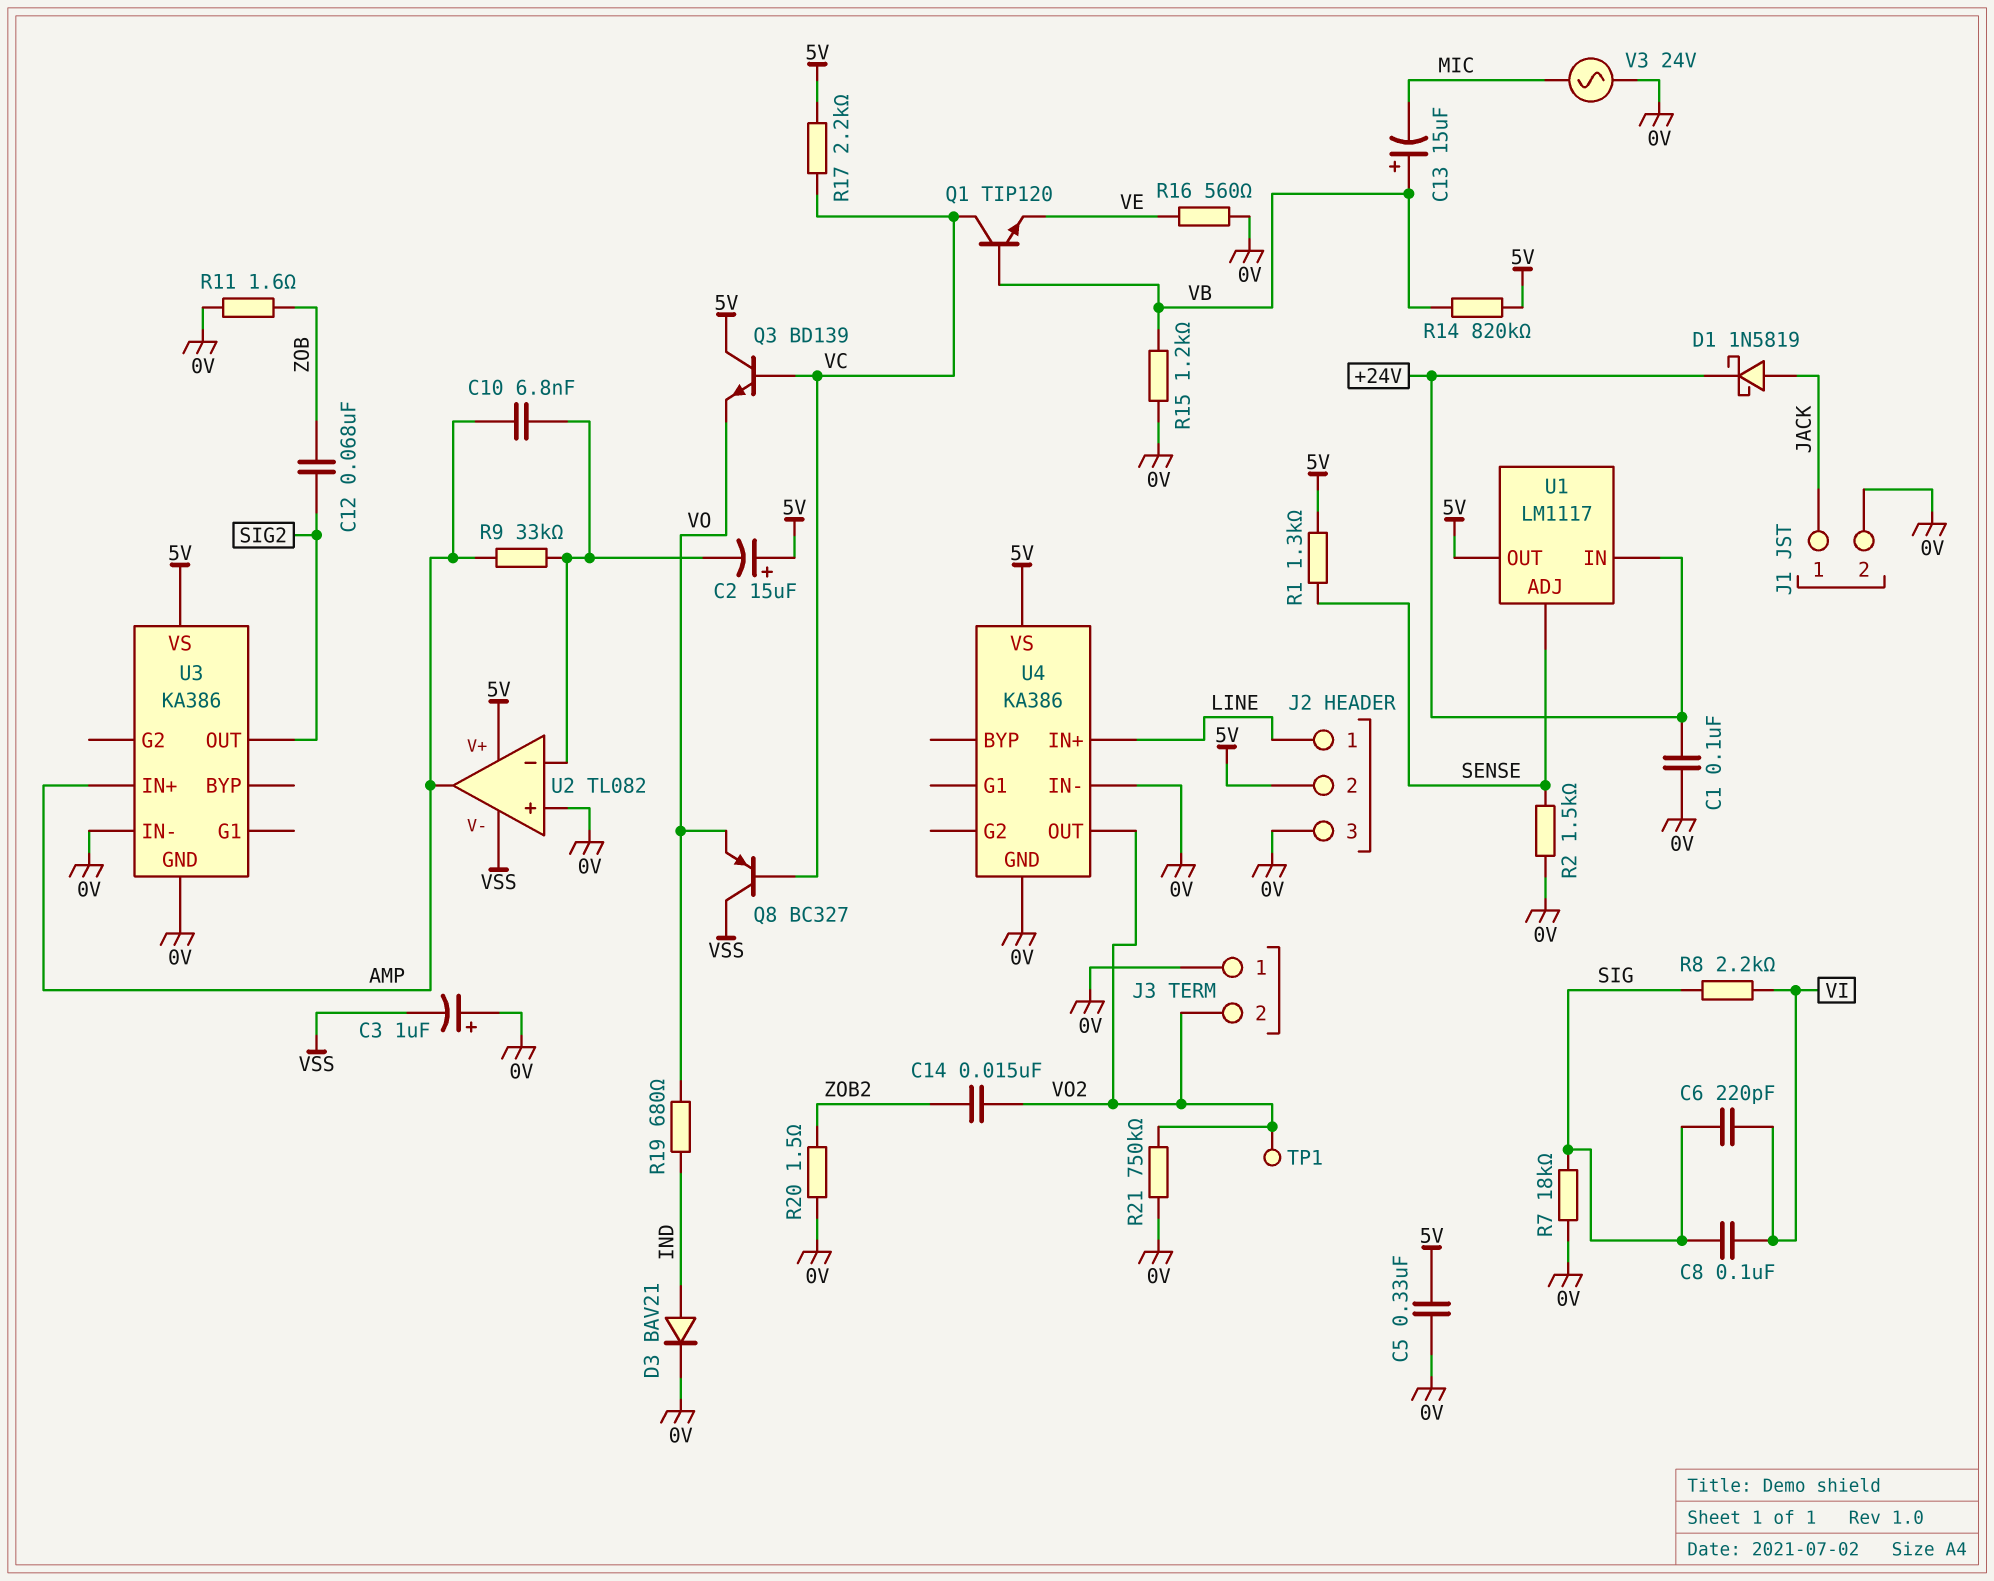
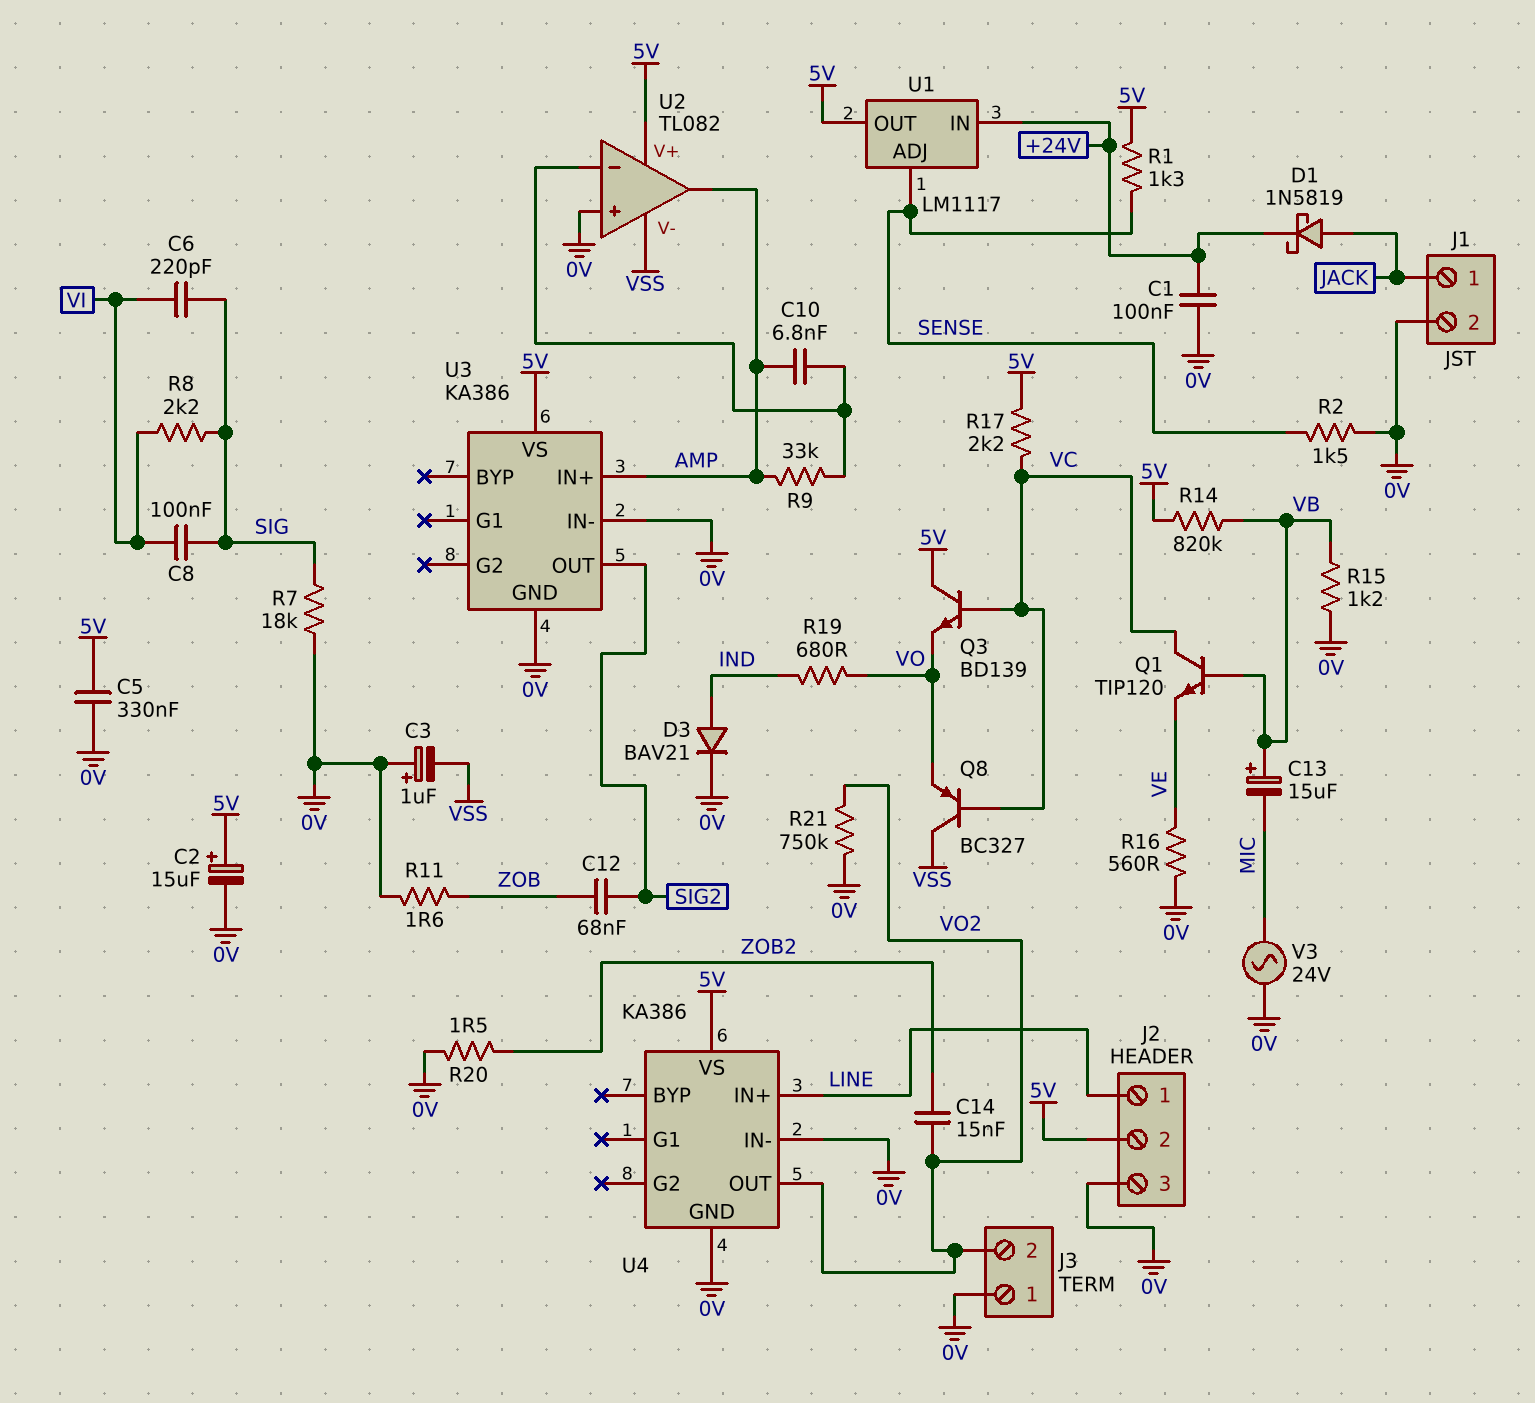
C2: 15uF (plus 5V, minus U2/in-) -> 15uF (plus 5V, minus 0V)
TP1: test point (VO2) -> none

